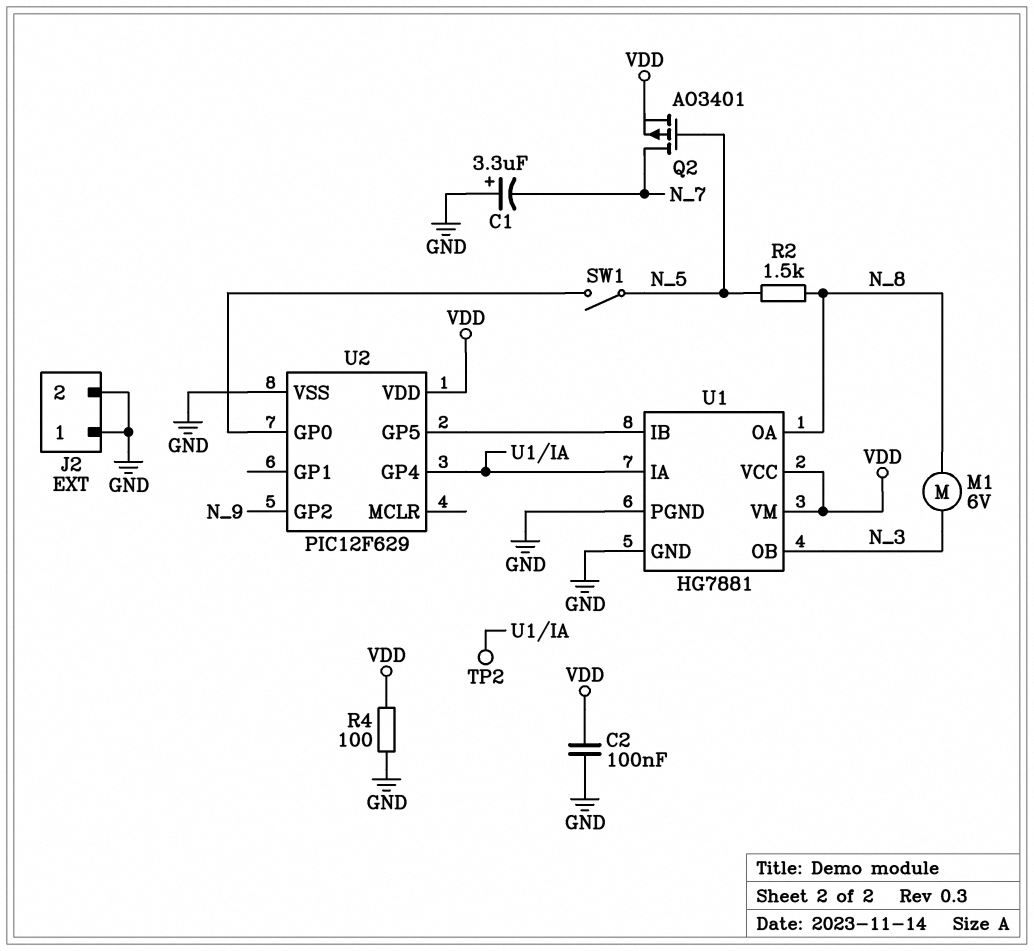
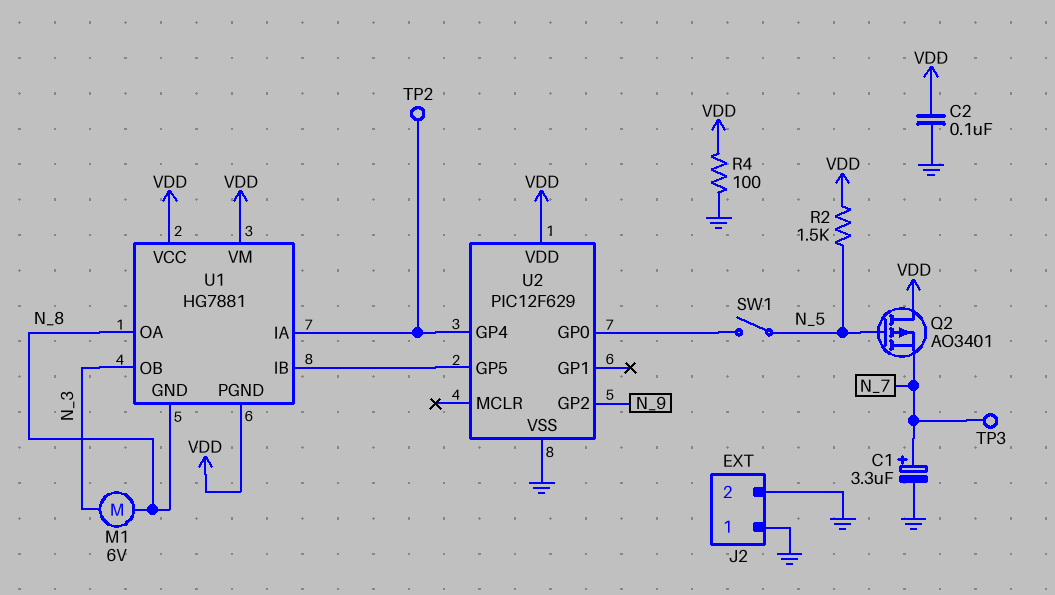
C1: 3.3uF (plus GND, minus N_7) -> 3.3uF (plus N_7, minus GND)
Q2: PMOS AO3401 (G N_5, D N_7, S VDD) -> PMOS AO3401 (G N_5, D VDD, S N_7)
R2: 1.5k (N_5, N_8) -> 1.5k (N_5, VDD)
TP3: none -> test point (N_7)
U1 pin GND: GND -> N_8
U1 pin PGND: GND -> VDD

